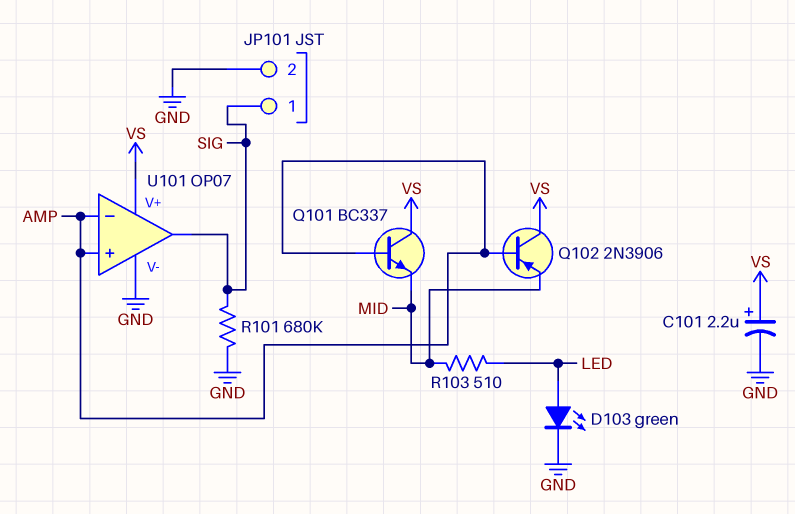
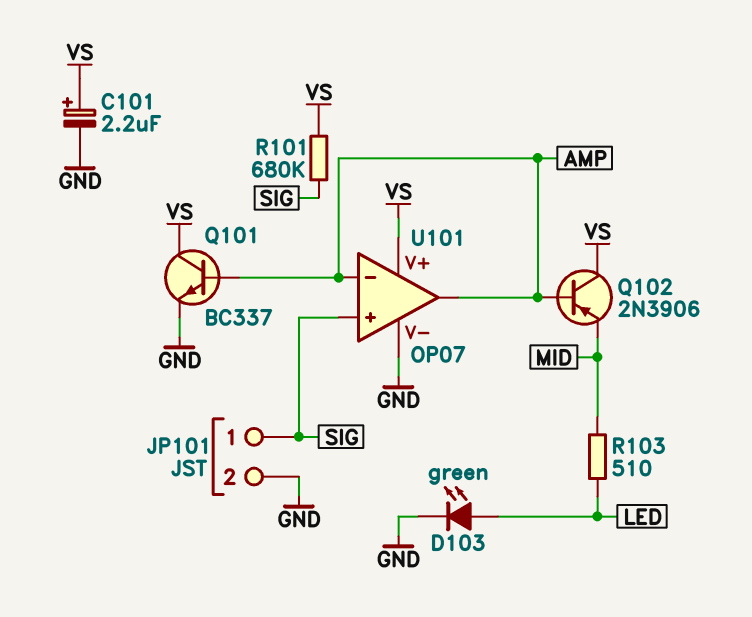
Q101: NPN BC337 (B AMP, C VS, E MID) -> NPN BC337 (B AMP, C VS, E GND)
R101: 680k (GND, SIG) -> 680k (SIG, VS)
U101 pin in+: AMP -> SIG
U101 pin out: SIG -> AMP

